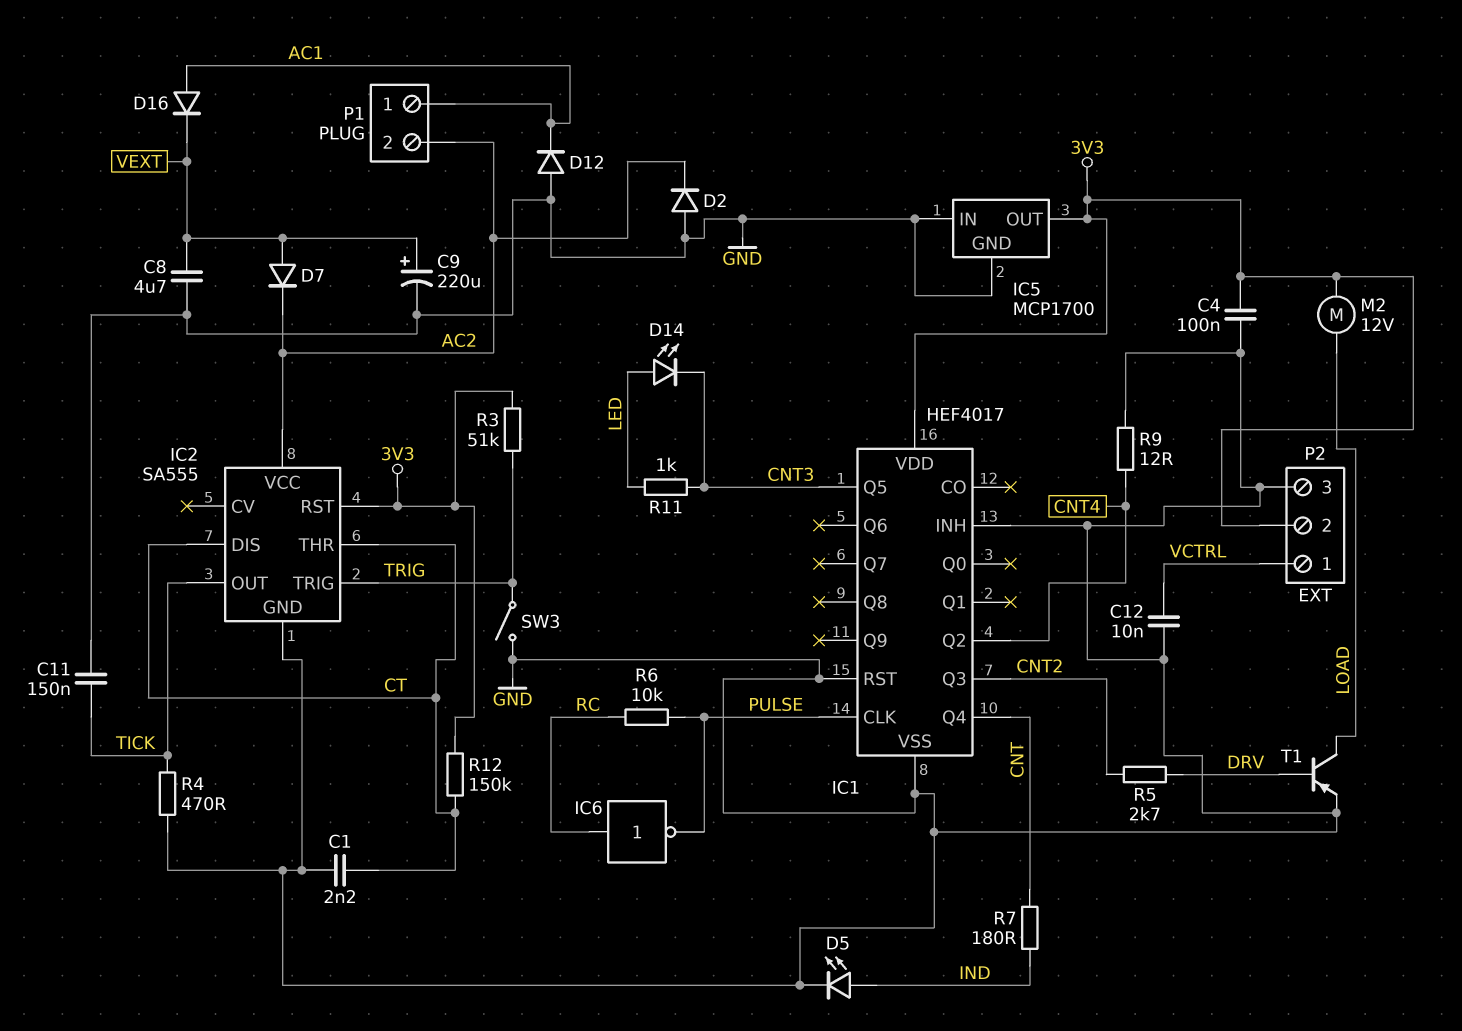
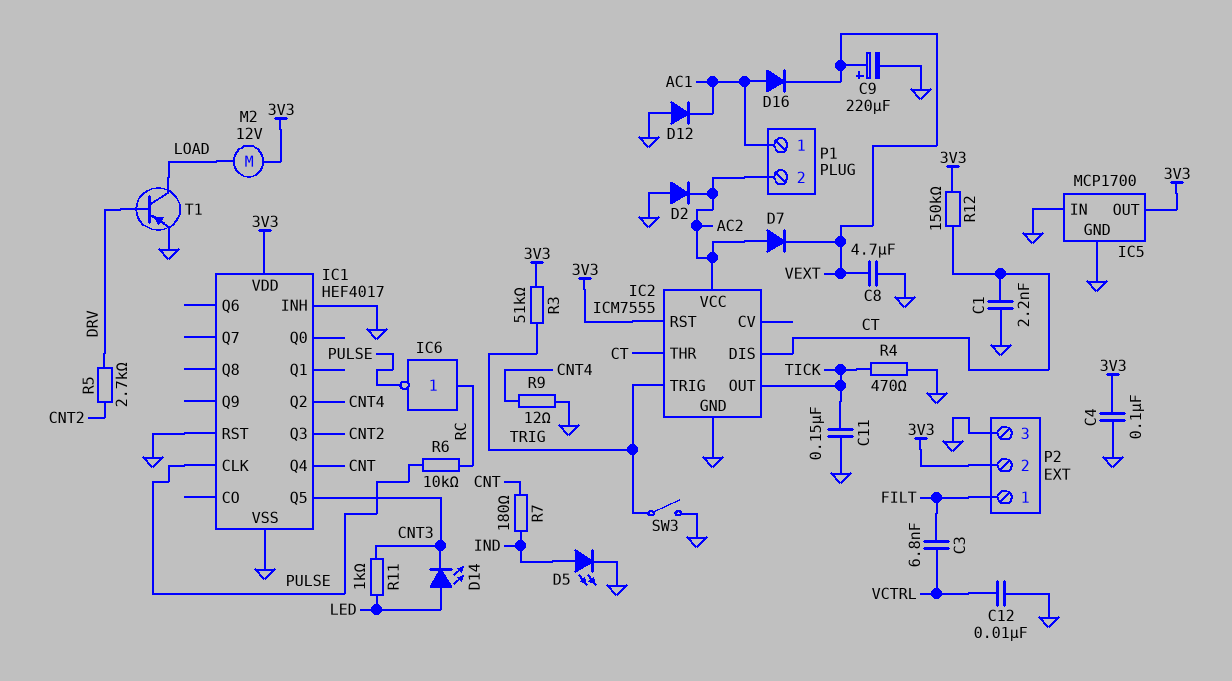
C3: none -> 6.8nF (FILT, VCTRL)
D7: diode (A VEXT, K AC2) -> diode (A AC2, K VEXT)
IC2: SA555 -> ICM7555
P2 pin 1: VCTRL -> FILT

